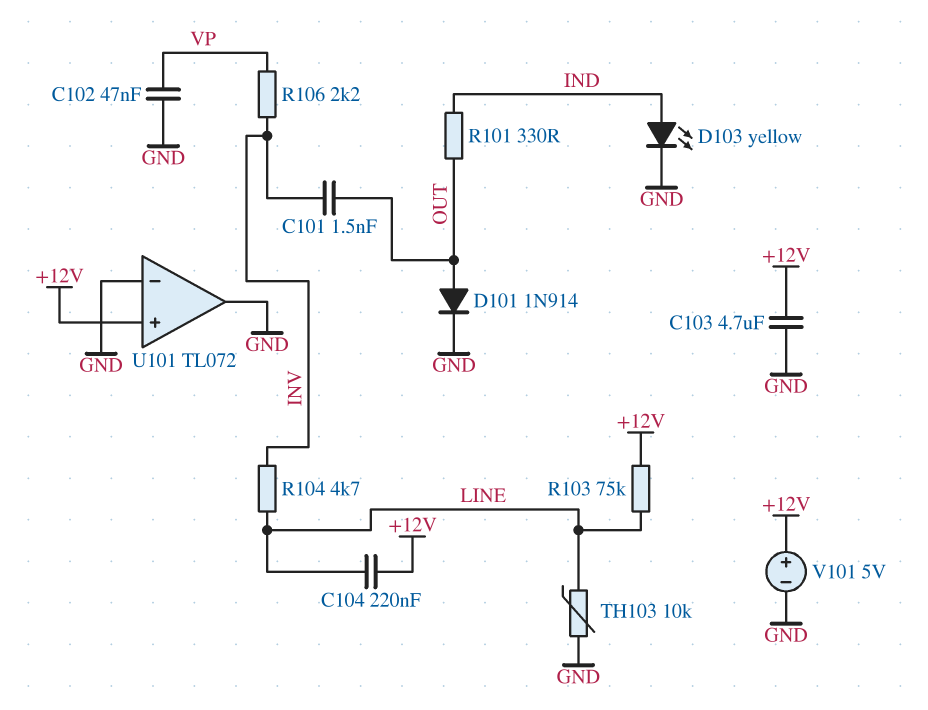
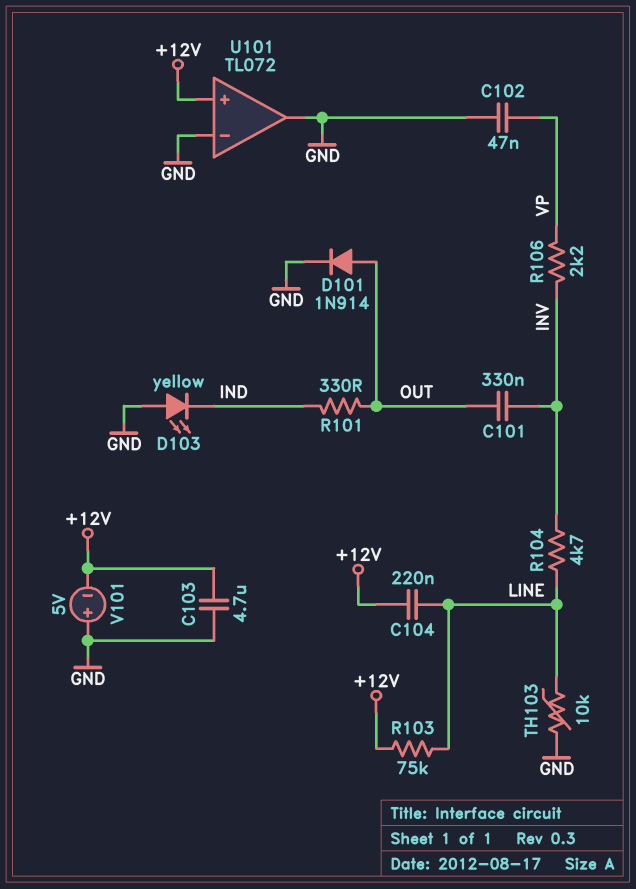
C101: 1.5nF (INV, OUT) -> 330nF (INV, OUT)
D103: LED yellow (A IND, K GND) -> LED yellow (A GND, K IND)
V101: 5V (plus +12V, minus GND) -> 5V (plus GND, minus +12V)

